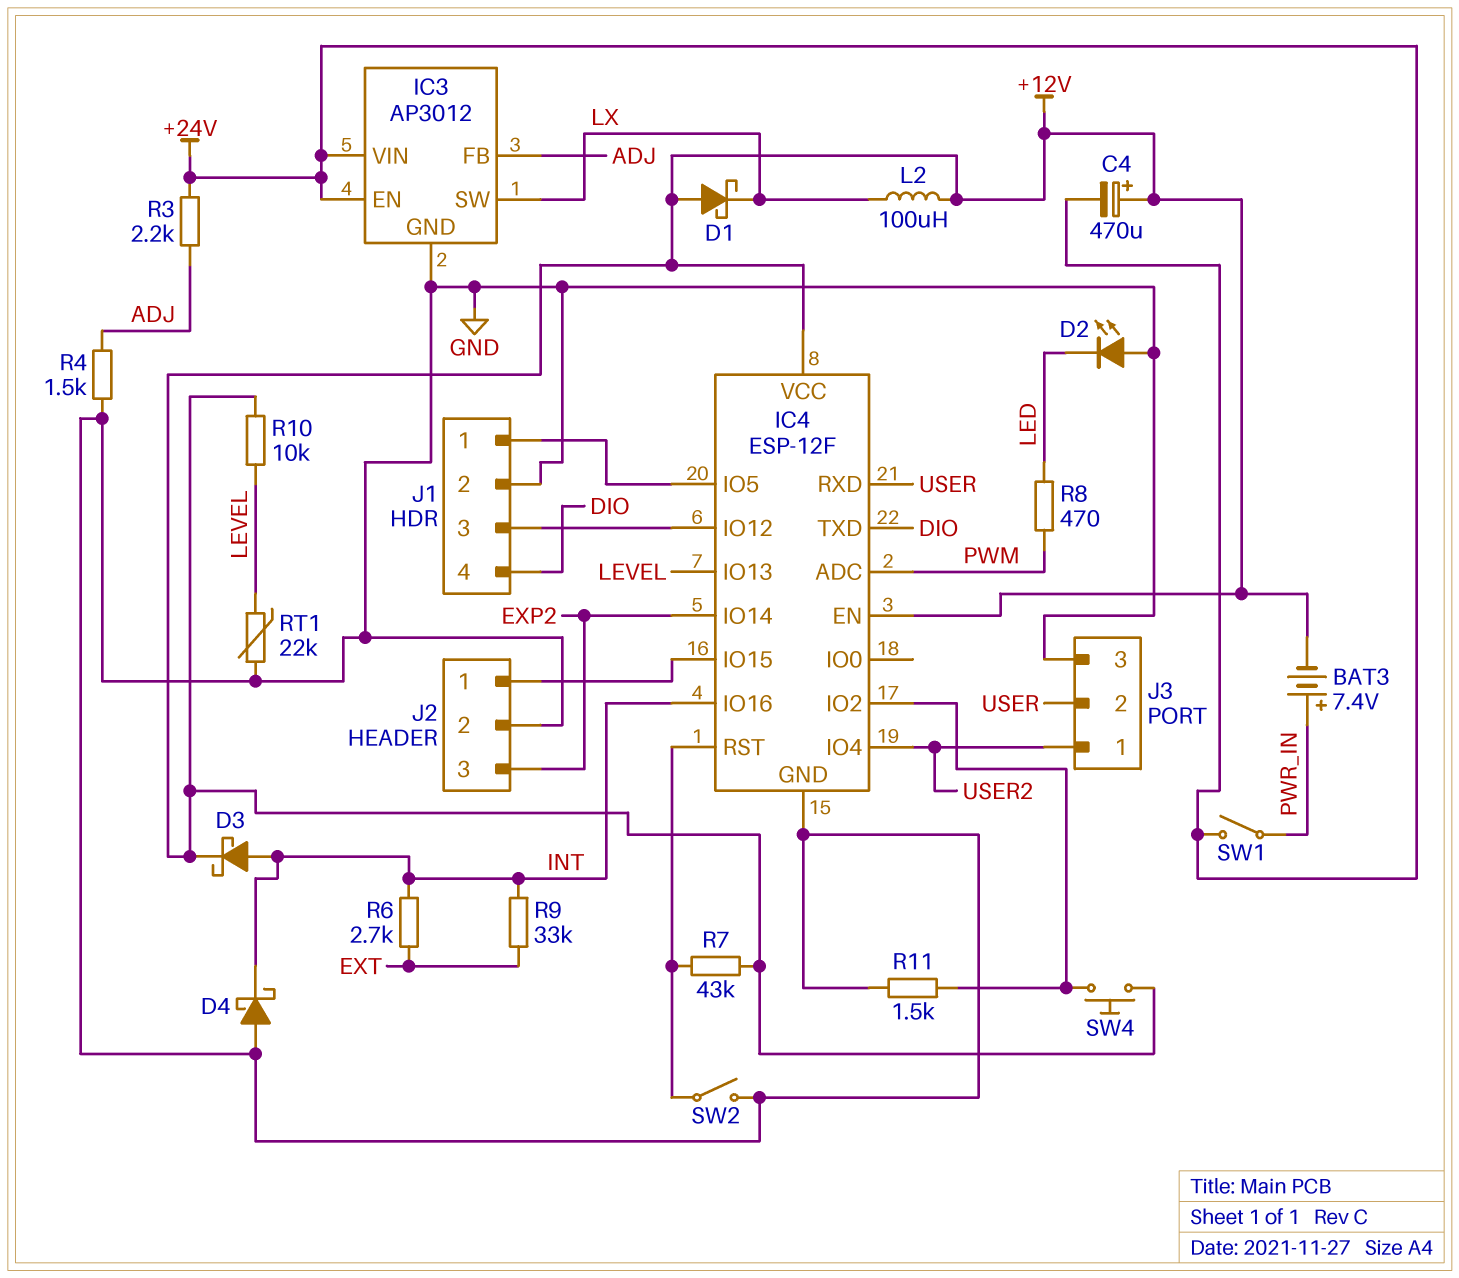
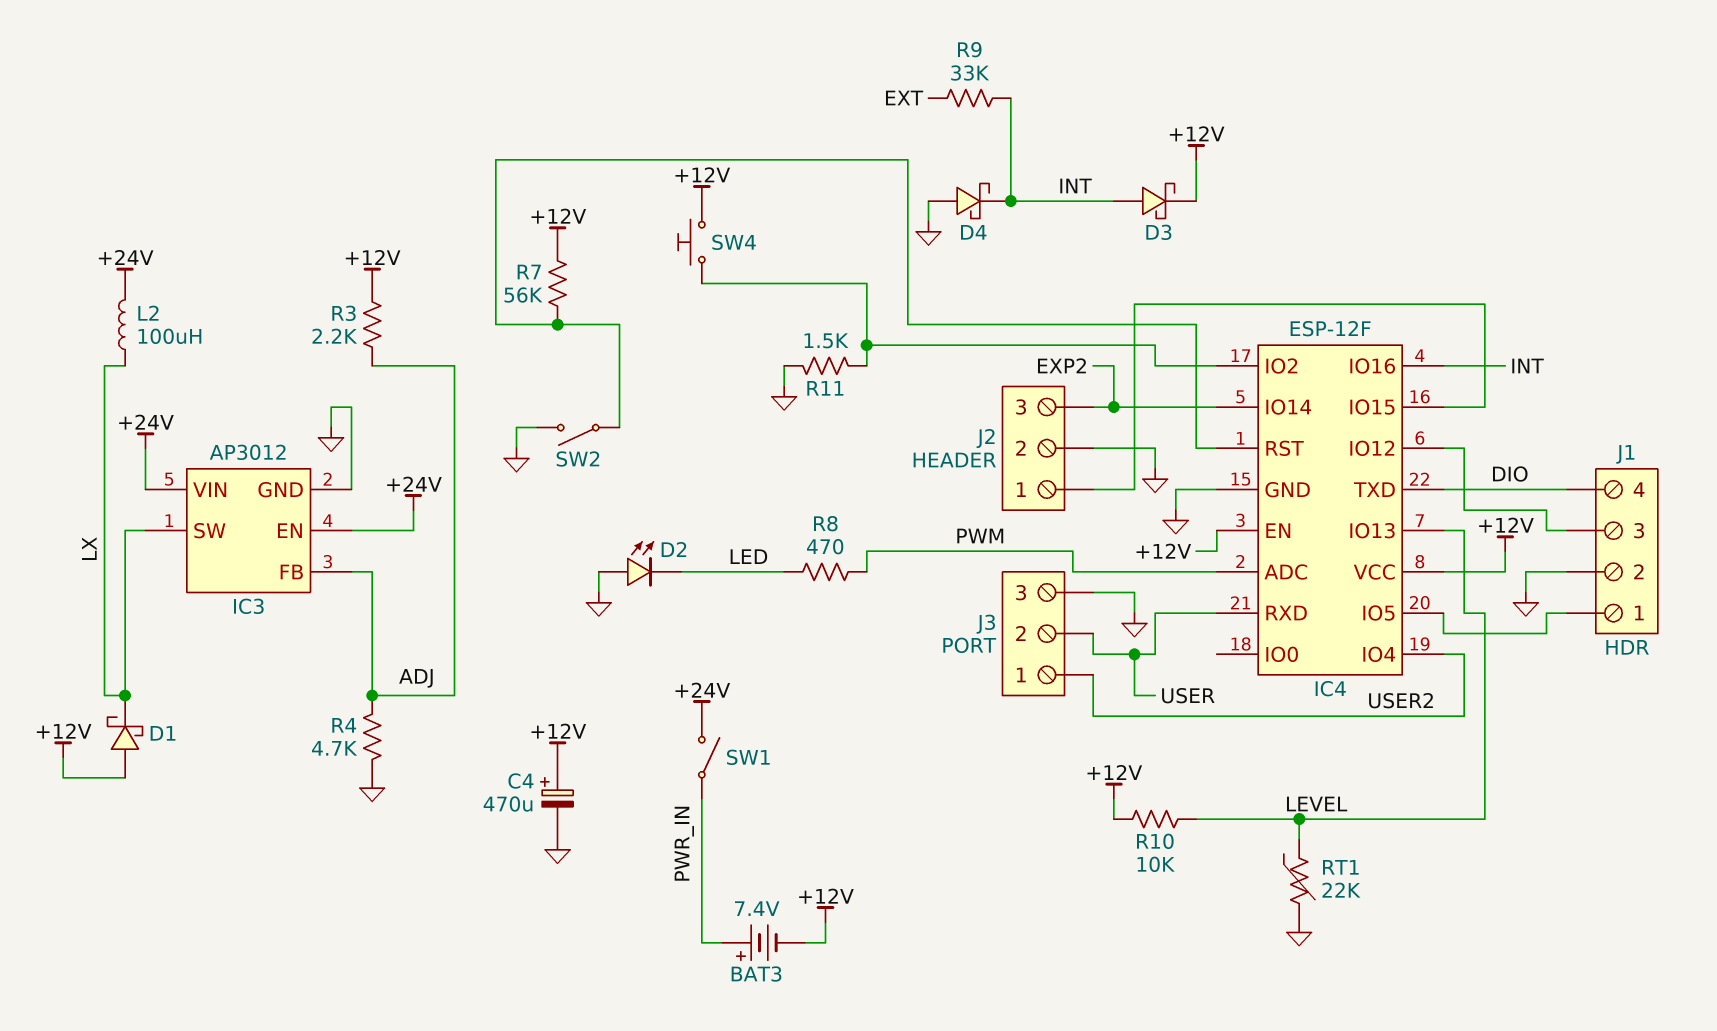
C4: 470uF (plus +12V, minus +24V) -> 470uF (plus +12V, minus GND)
L2: 100uH (+12V, LX) -> 100uH (+24V, LX)
R3: 2.2k (+24V, ADJ) -> 2.2k (+12V, ADJ)
R4: 1.5k (ADJ, GND) -> 4.7k (ADJ, GND)
R6: 2.7k (EXT, INT) -> none
R7: 43k (+12V, IC4/RST) -> 56k (+12V, IC4/RST)

